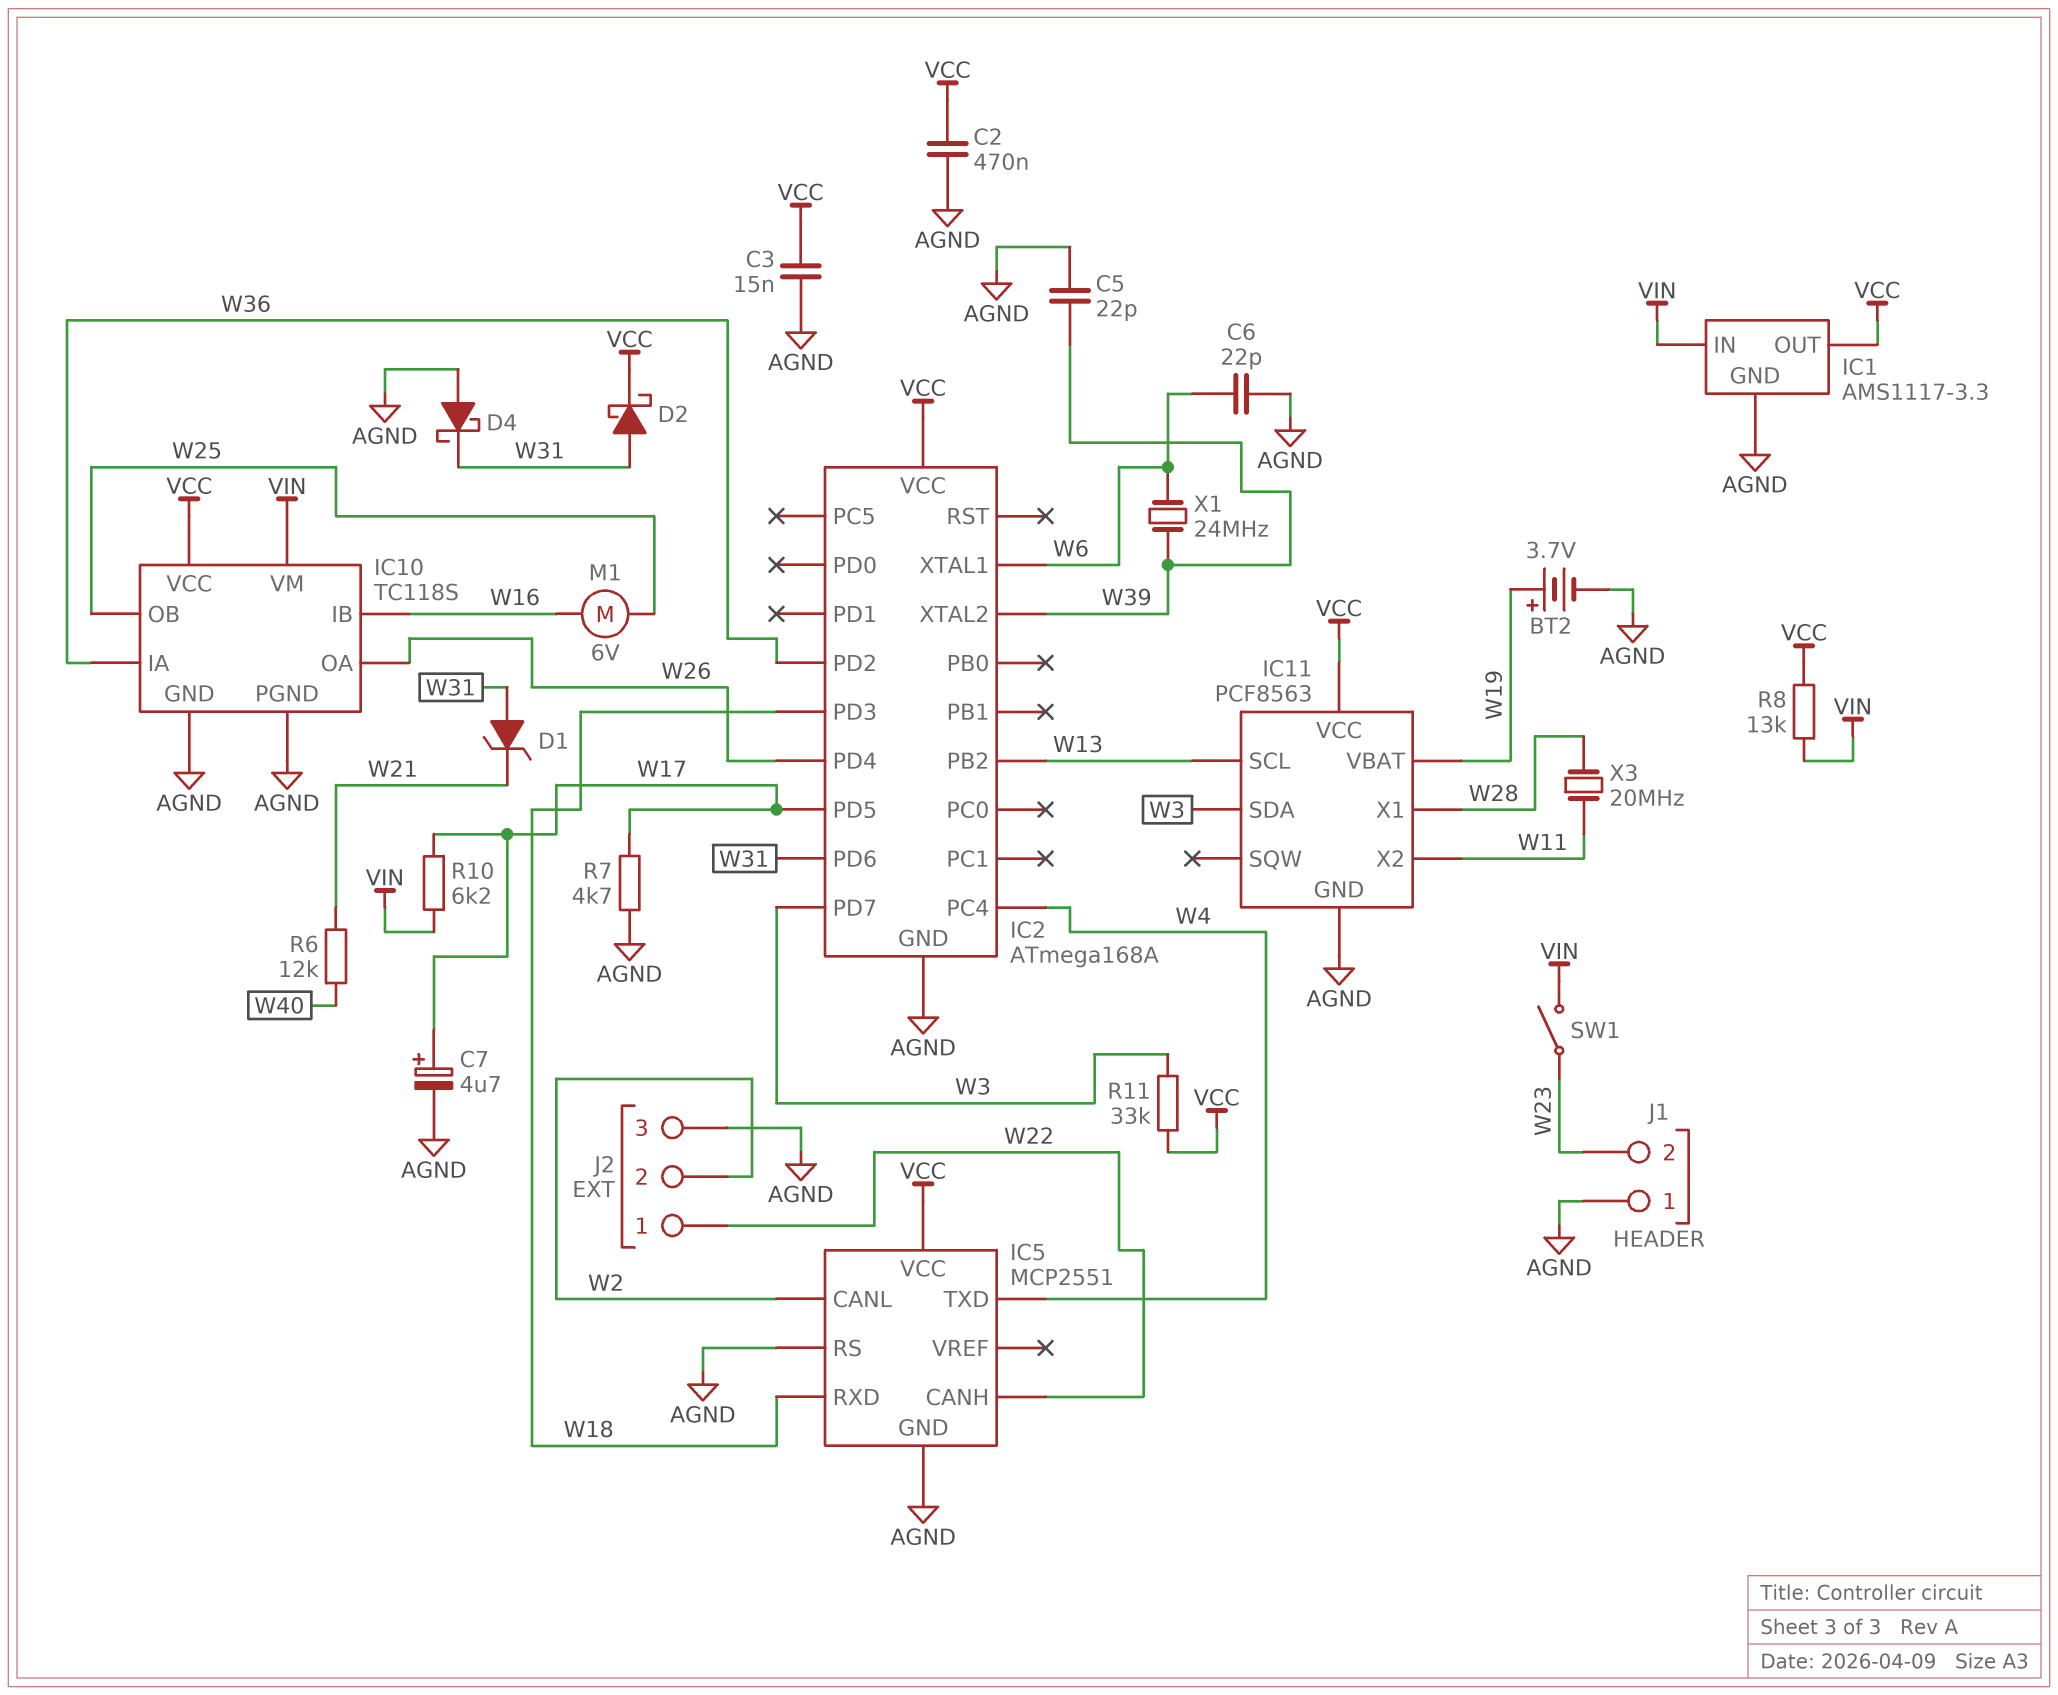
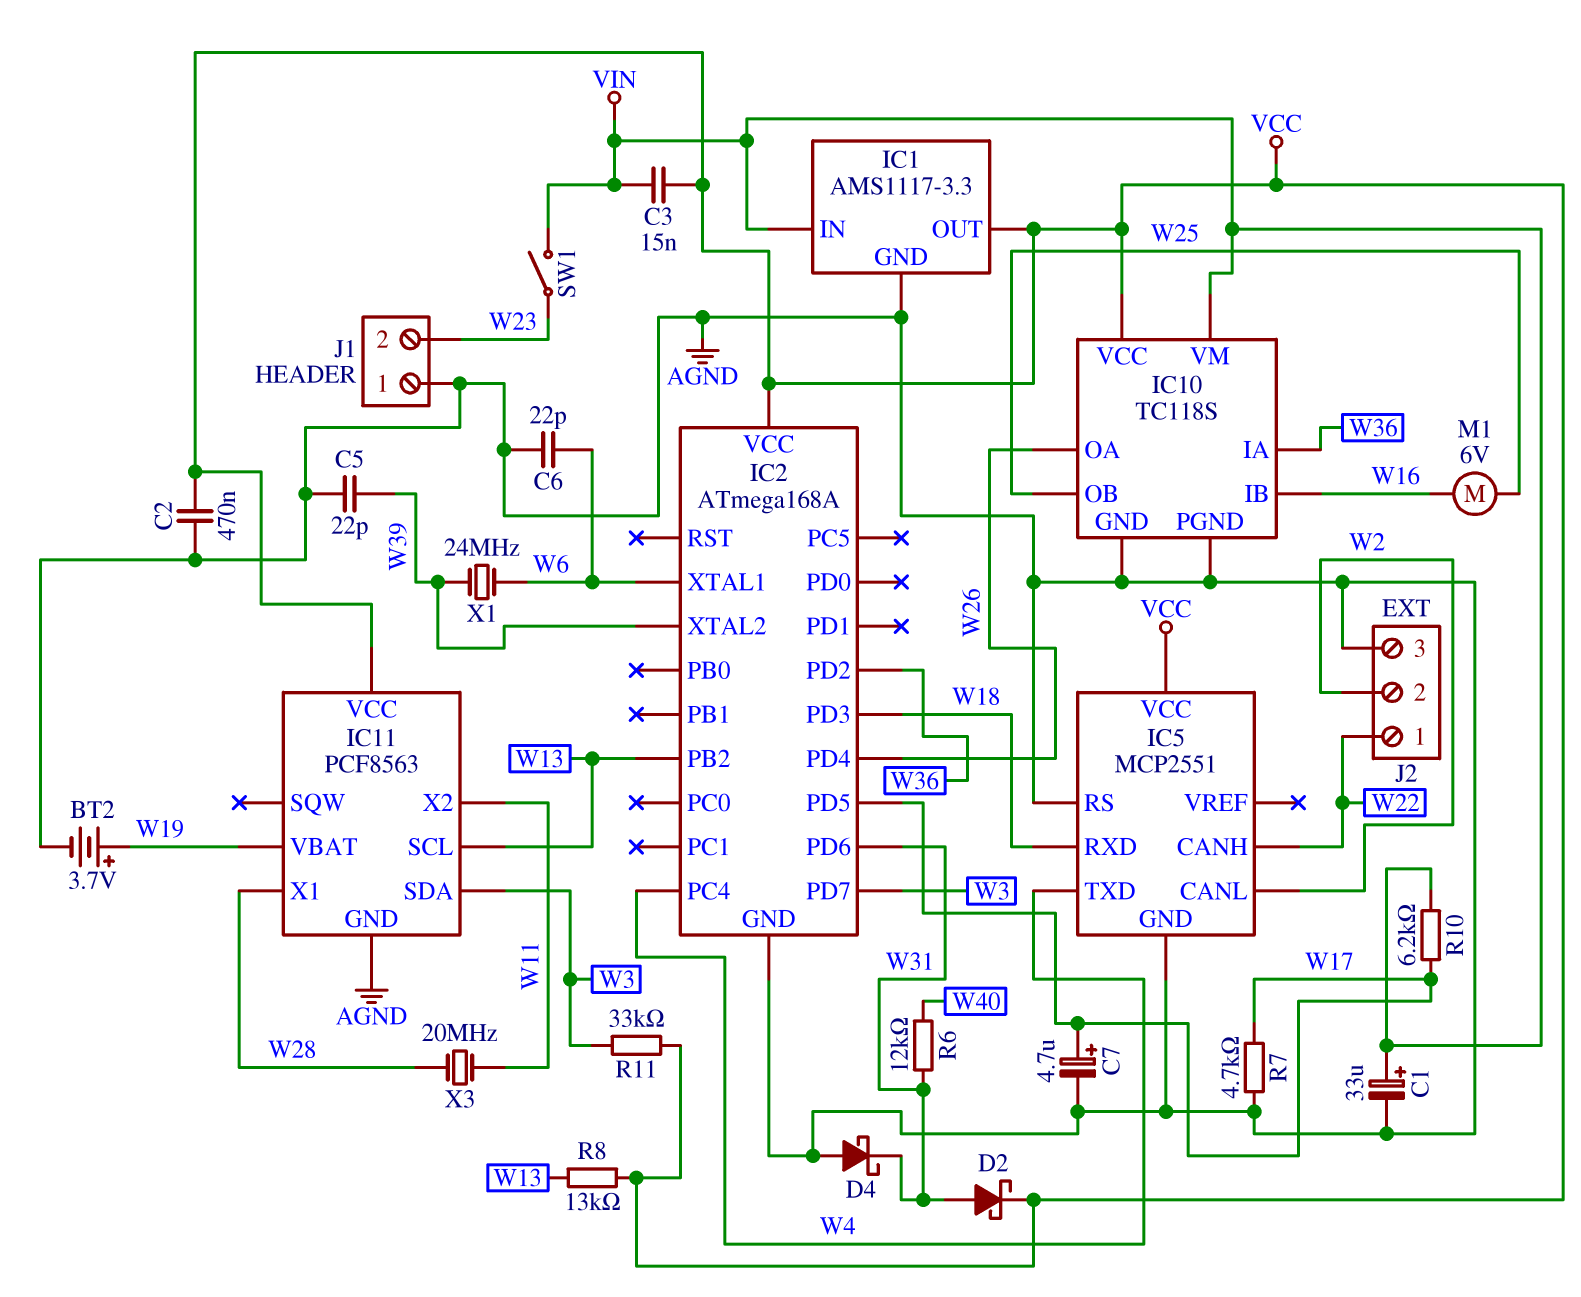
C1: none -> 33uF (plus VIN, minus AGND)
C3: 15nF (AGND, VCC) -> 15nF (VCC, VIN)
D1: zener (A W31, K W21) -> none
R6: 12k (W21, W40) -> 12k (W31, W40)
R8: 13k (VCC, VIN) -> 13k (VCC, W13)

